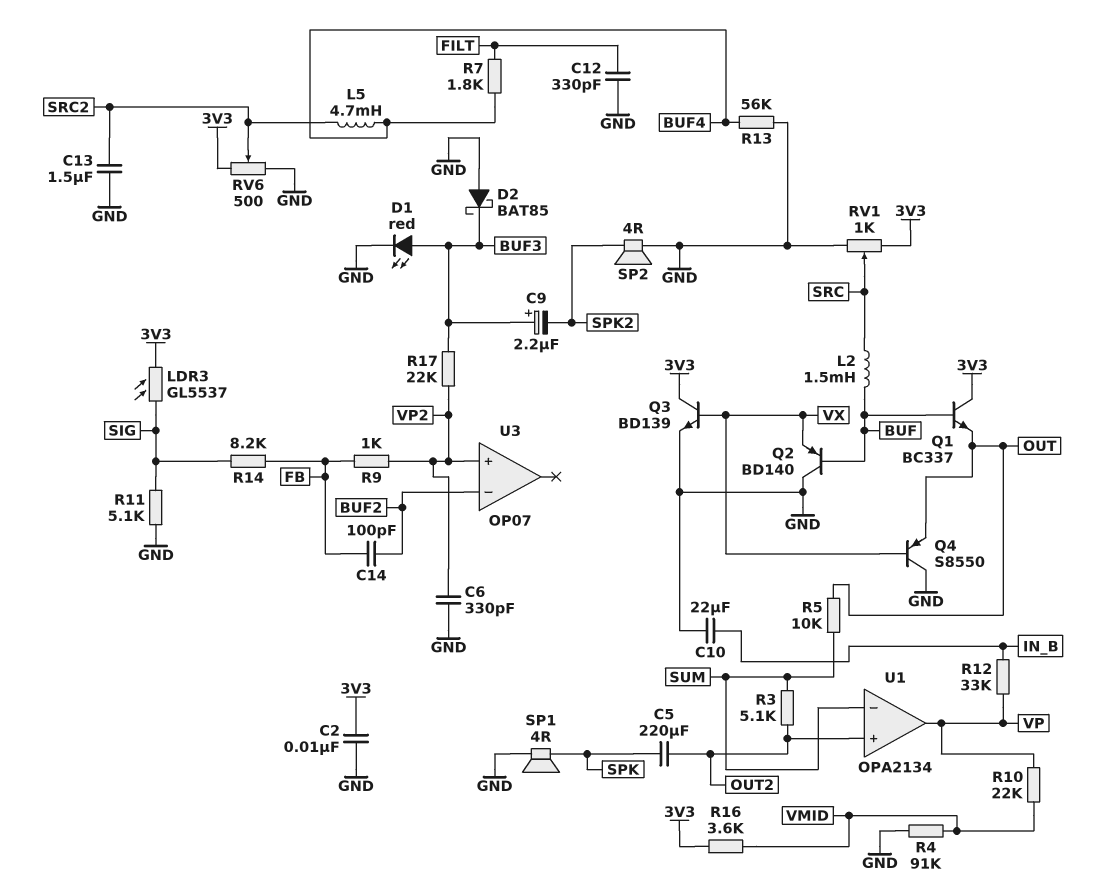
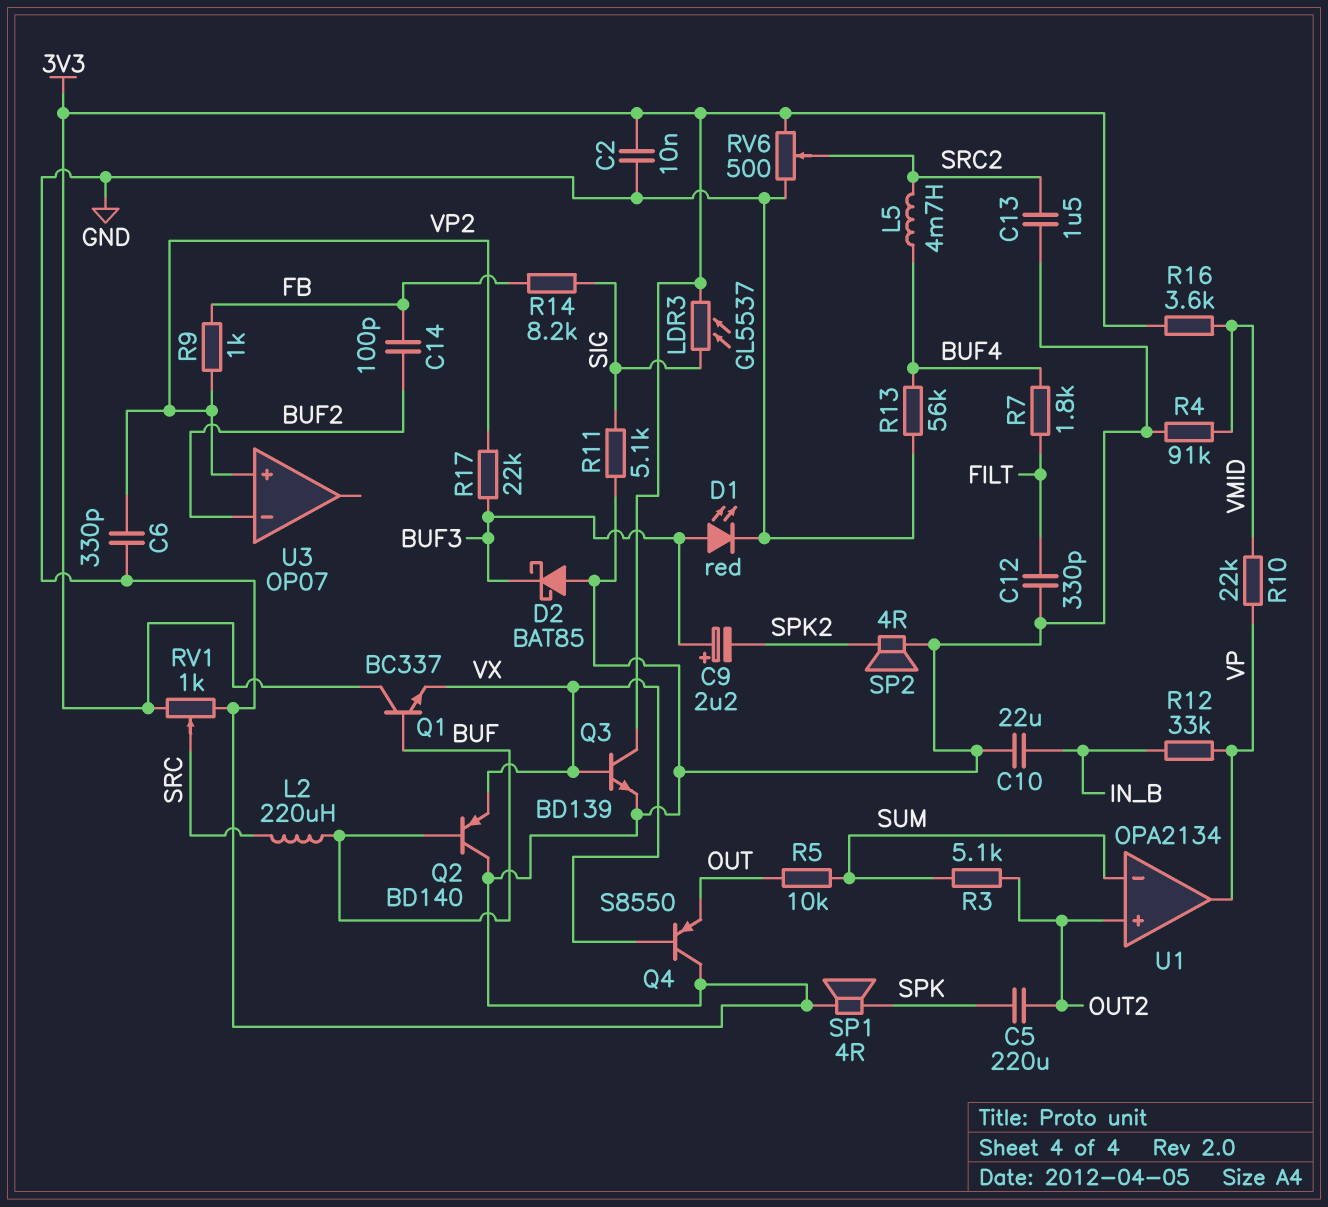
L2: 1.5mH (BUF, SRC) -> 220uH (BUF, SRC)
Q1: NPN BC337 (B BUF, C 3V3, E OUT) -> NPN BC337 (B BUF, C 3V3, E VX)

